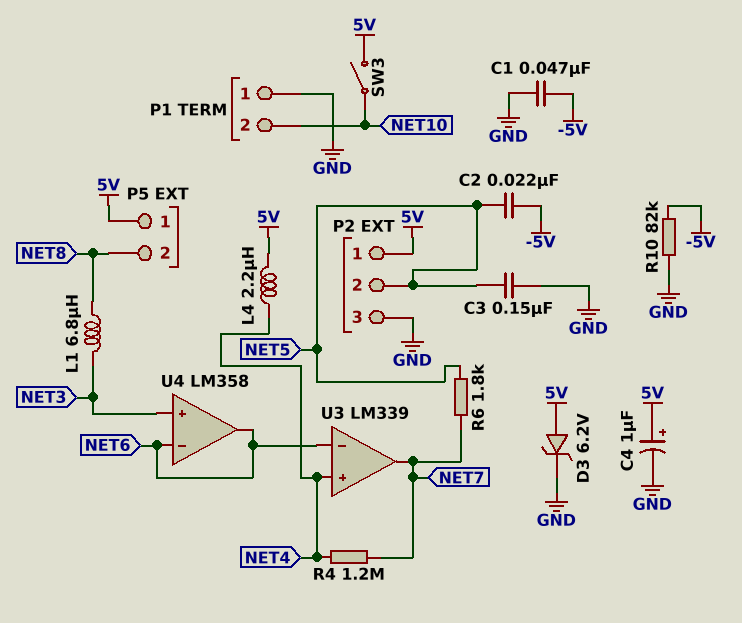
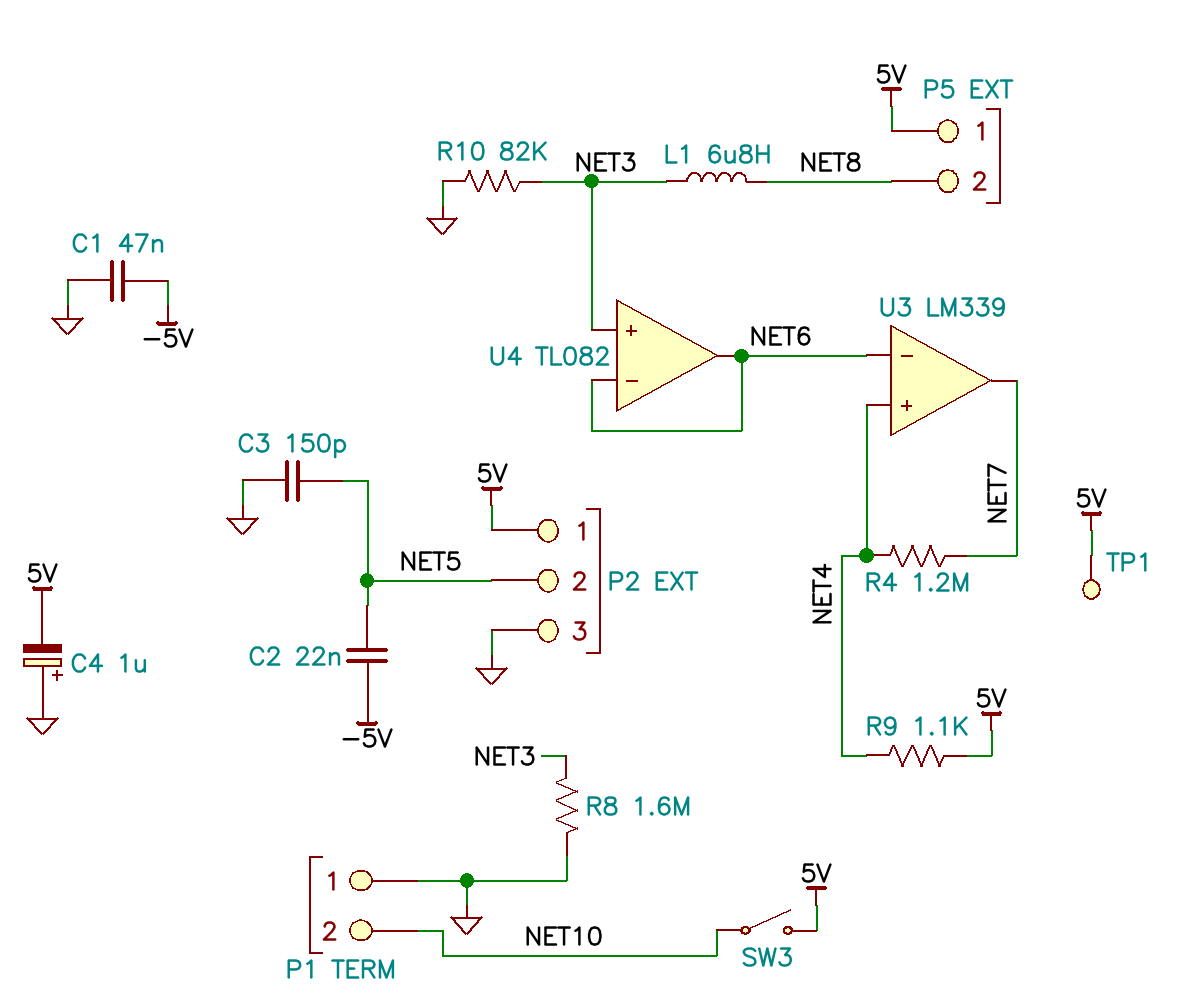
C3: 150nF (GND, NET5) -> 150pF (GND, NET5)
C4: 1uF (plus 5V, minus GND) -> 1uF (plus GND, minus 5V)
D3: zener 6.2V (A 5V, K GND) -> none
L4: 2.2uH (5V, NET4) -> none
R6: 1.8k (NET5, NET7) -> none
R8: none -> 1.6M (GND, NET3)
R9: none -> 1.1k (5V, NET4)
R10: 82k (-5V, GND) -> 82k (GND, NET3)
TP1: none -> test point (5V)
U4: LM358 -> TL082

